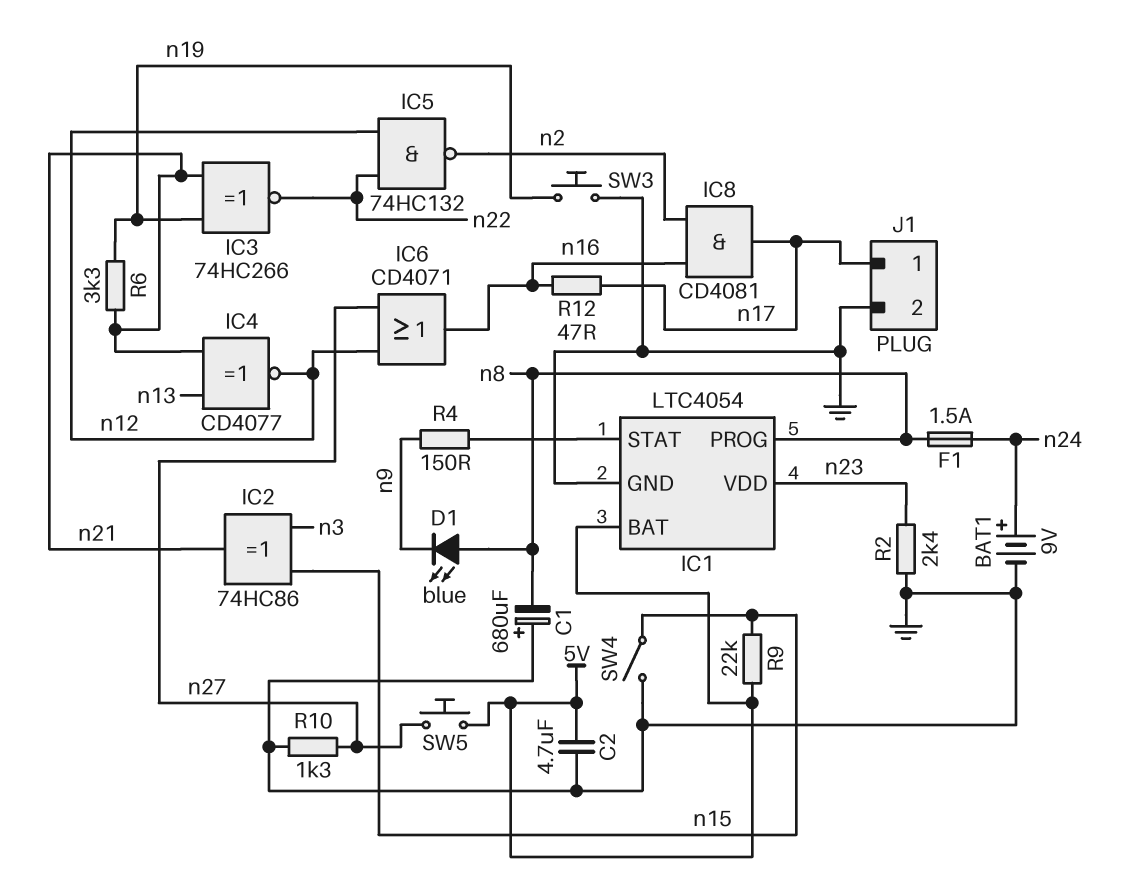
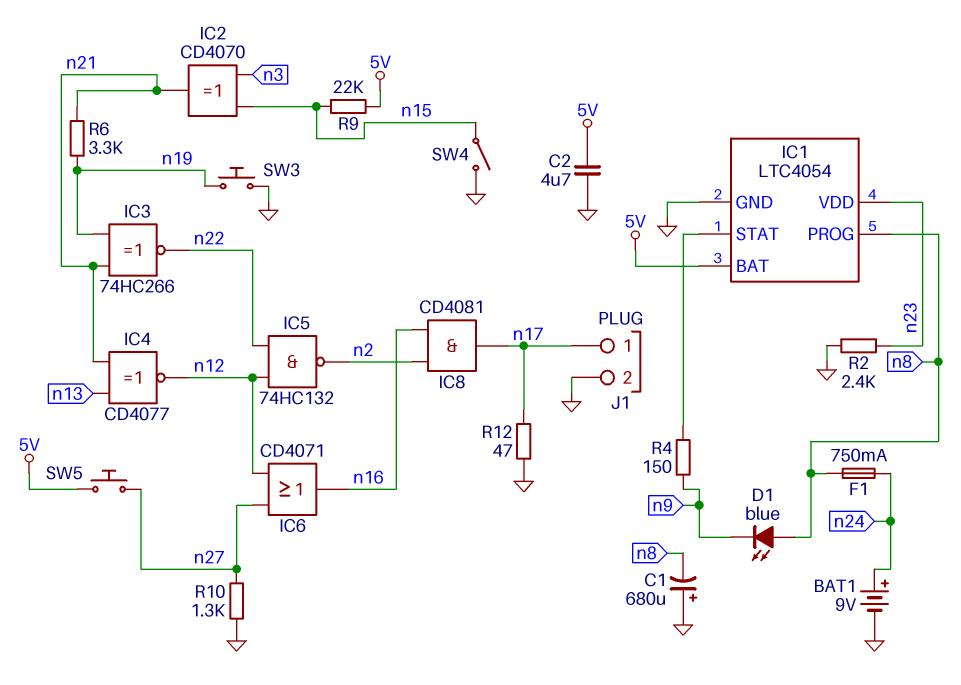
F1: 1.5A (n8, n24) -> 750mA (n8, n24)
IC2: XOR 74HC86 (in n3, in n15, out n21) -> XOR CD4070 (in n3, in n15, out n21)
R12: 47 (n16, n17) -> 47 (GND, n17)

